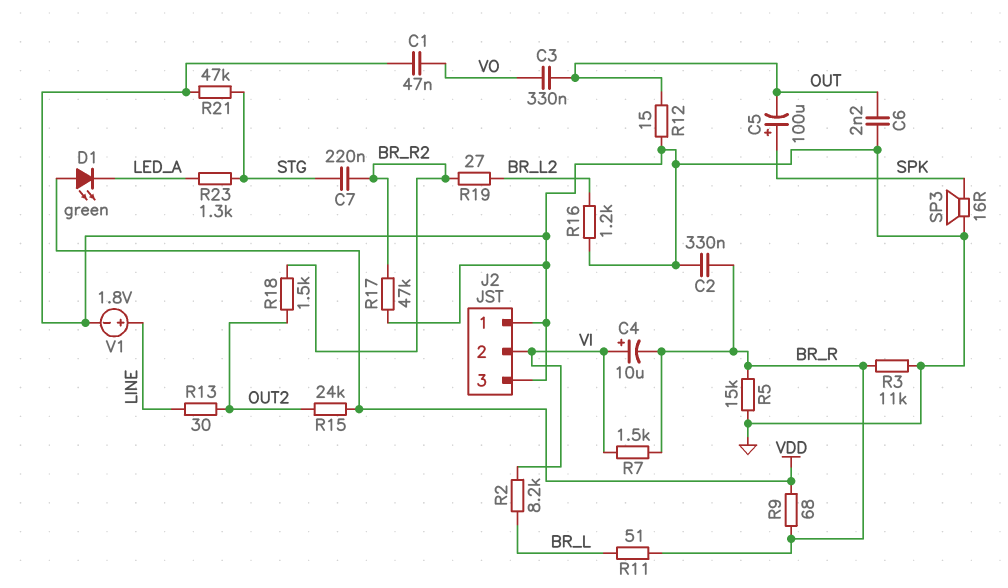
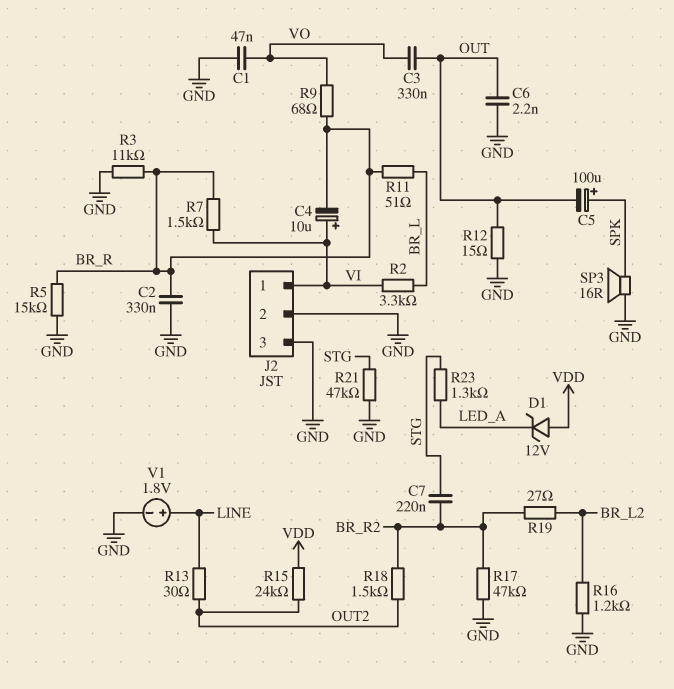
D1: LED green (A VDD, K LED_A) -> zener 12V (A VDD, K LED_A)
J2 pin 1: GND -> VI
J2 pin 2: VI -> GND
R2: 8.2k (BR_L, VI) -> 3.3k (BR_L, VI)
R9: 68 (BR_R, VDD) -> 68 (BR_R, VO)

